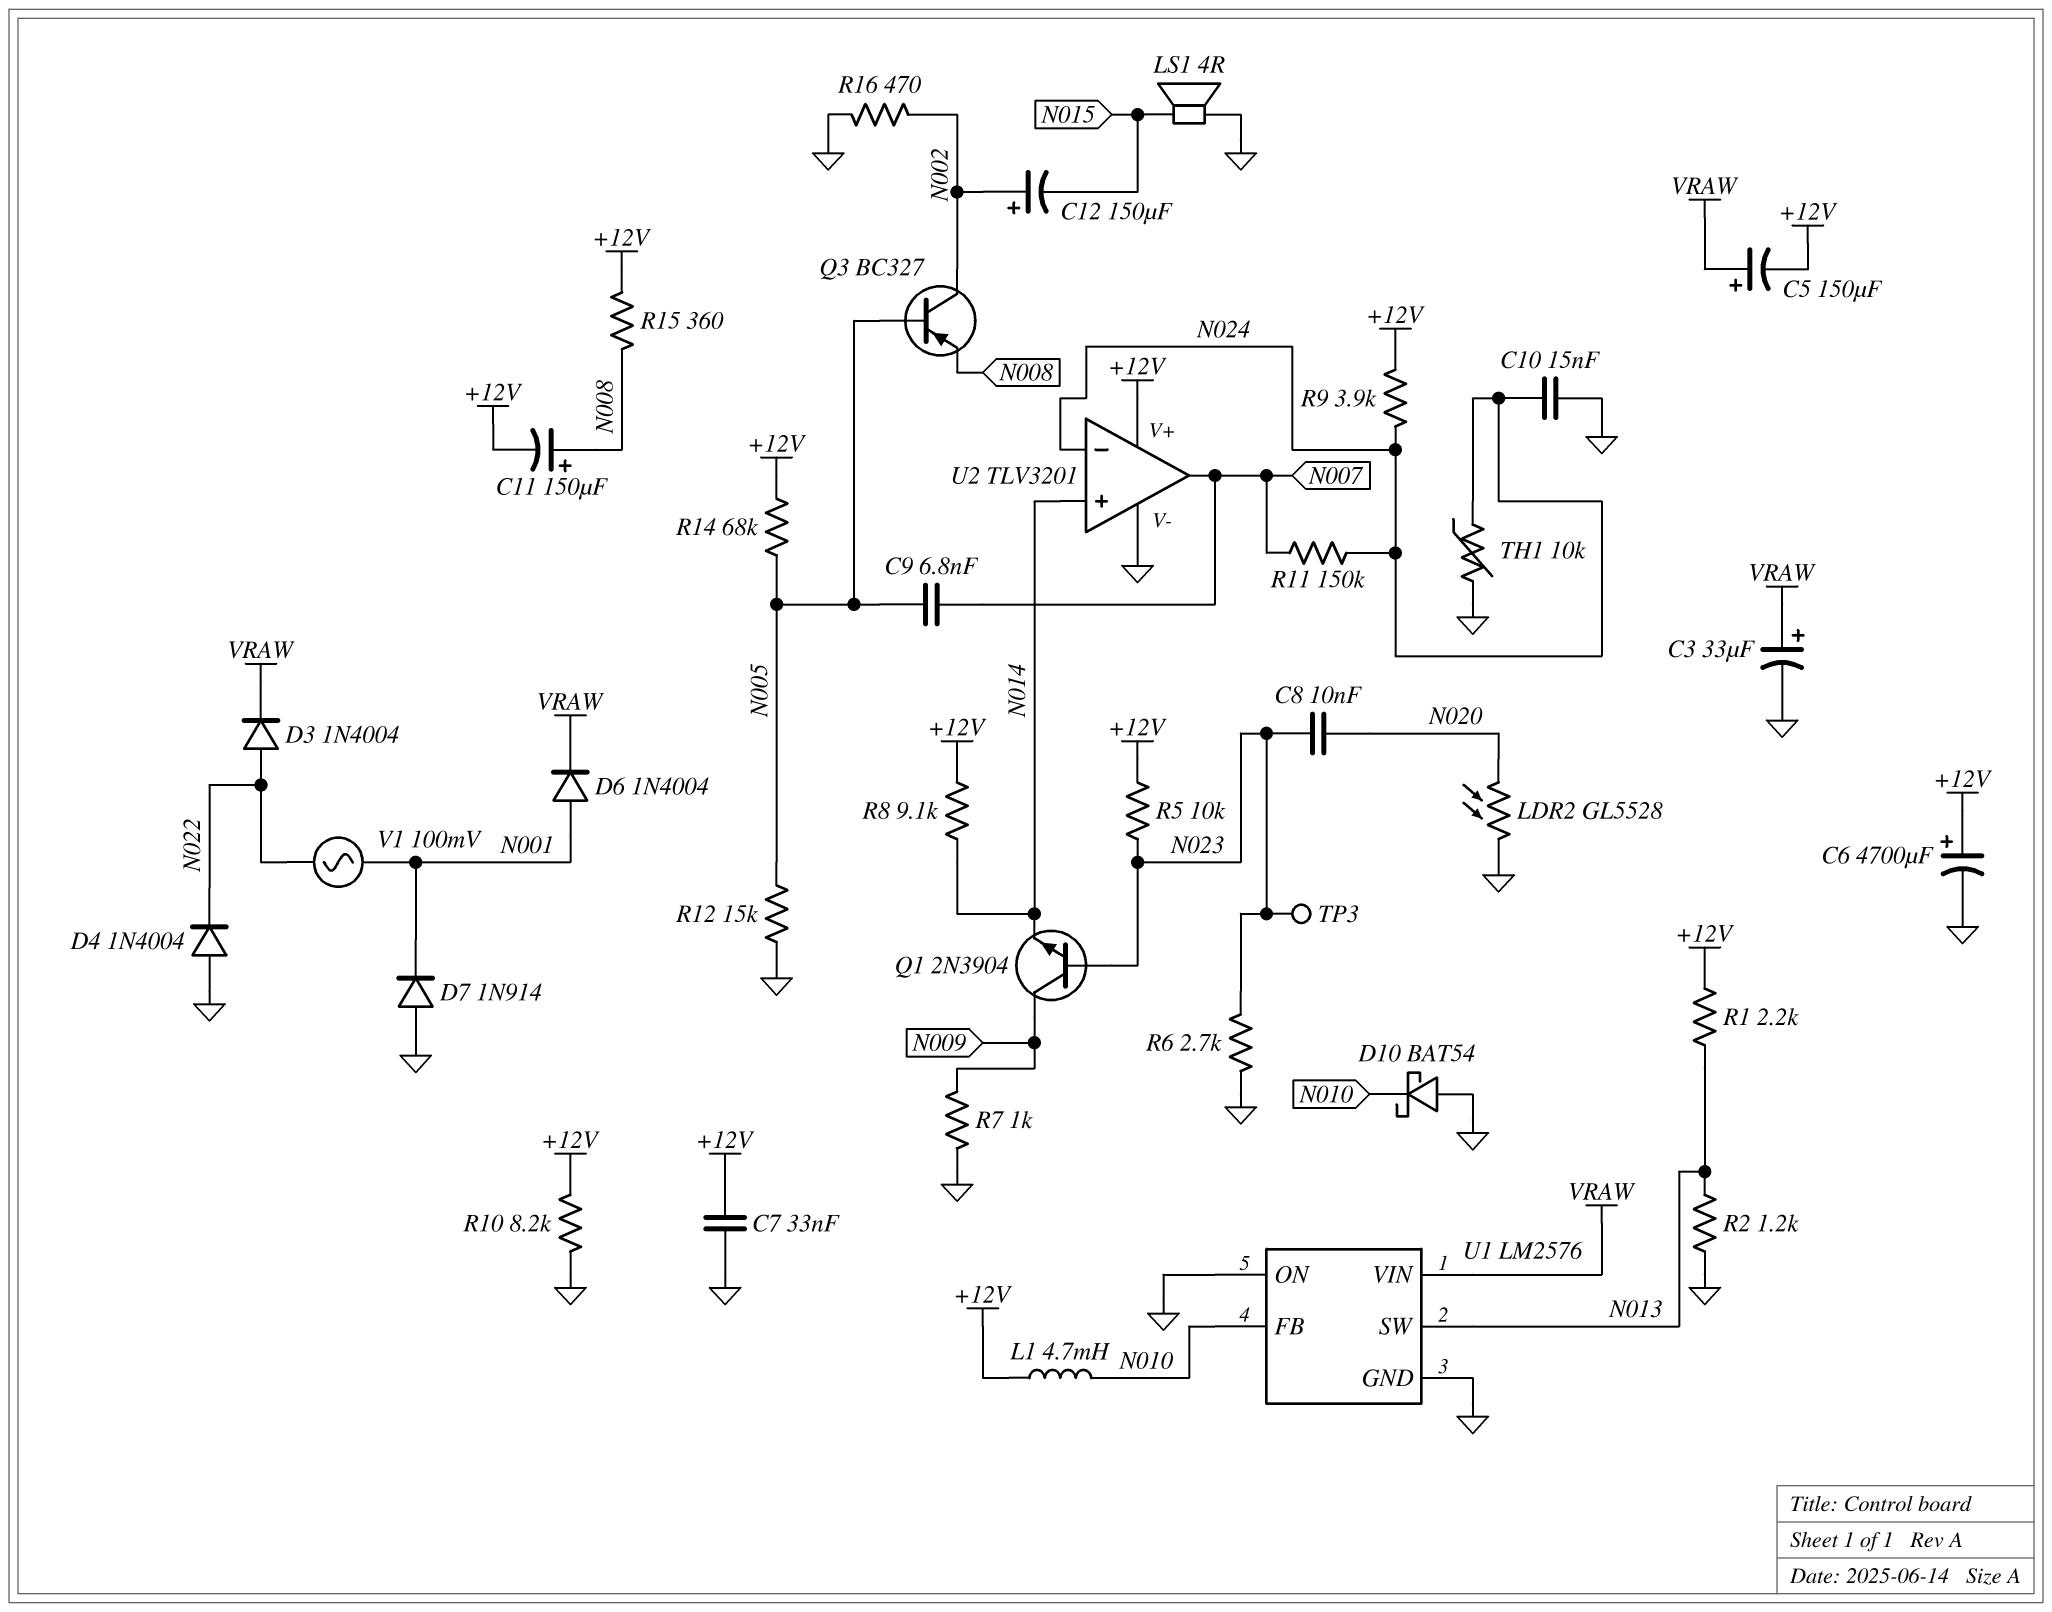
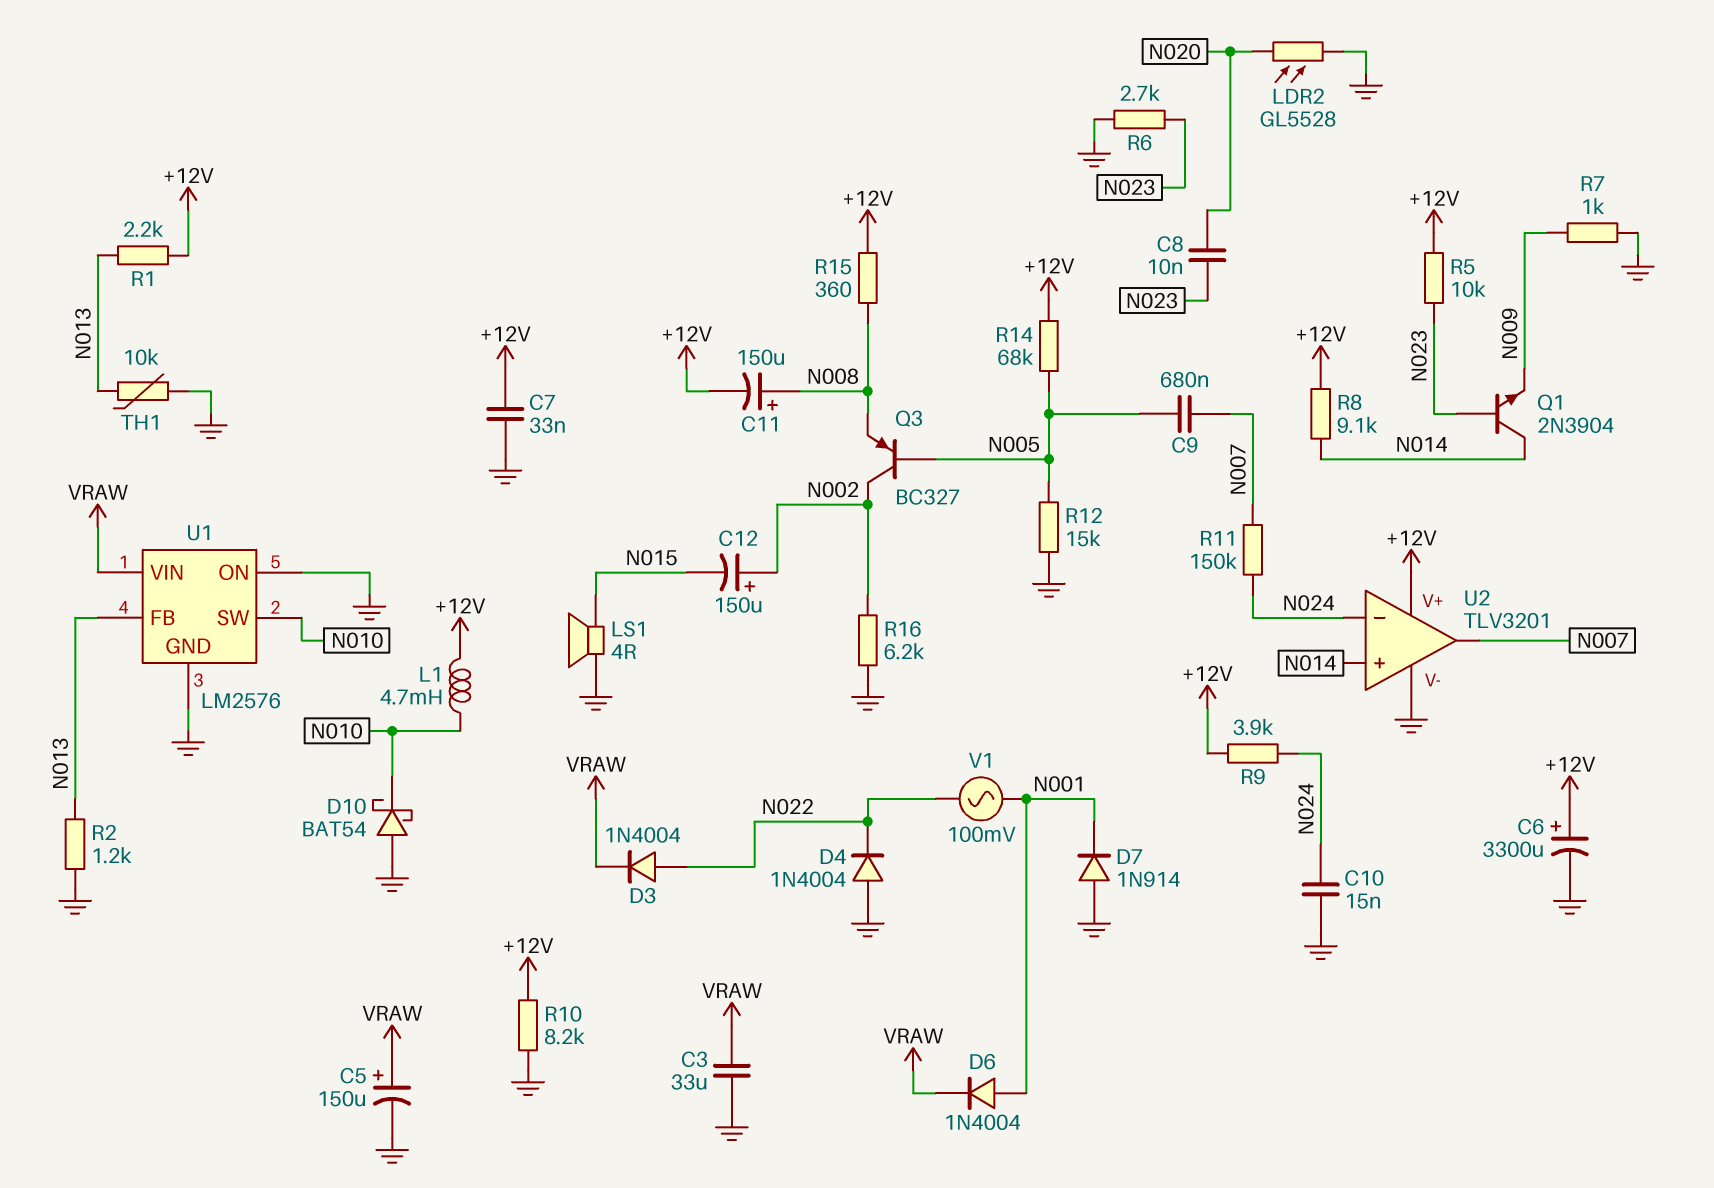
C3: 33uF (plus VRAW, minus GND) -> 33uF (GND, VRAW)
C5: 150uF (plus VRAW, minus +12V) -> 150uF (plus VRAW, minus GND)
C6: 4700uF (plus +12V, minus GND) -> 3300uF (plus +12V, minus GND)
C9: 6.8nF (N005, N007) -> 680nF (N005, N007)
Q1: NPN 2N3904 (B N023, C N009, E N014) -> NPN 2N3904 (B N023, C N014, E N009)
R16: 470 (GND, N002) -> 6.2k (GND, N002)
TH1: 10k (GND, N024) -> 10k (GND, N013)
TP3: test point (N023) -> none
U1 pin FB: N010 -> N013
U1 pin SW: N013 -> N010

